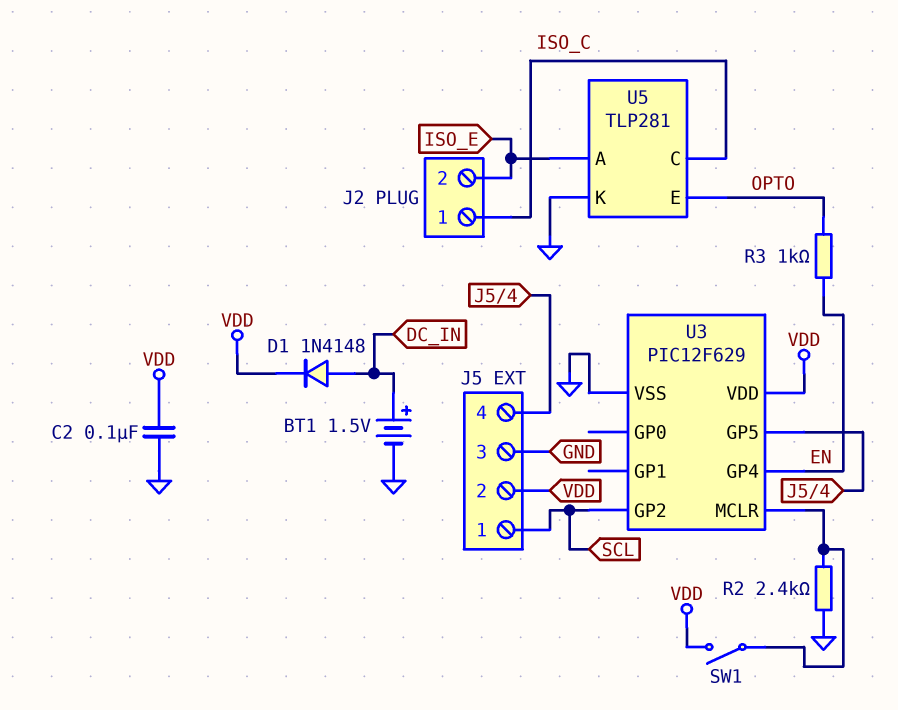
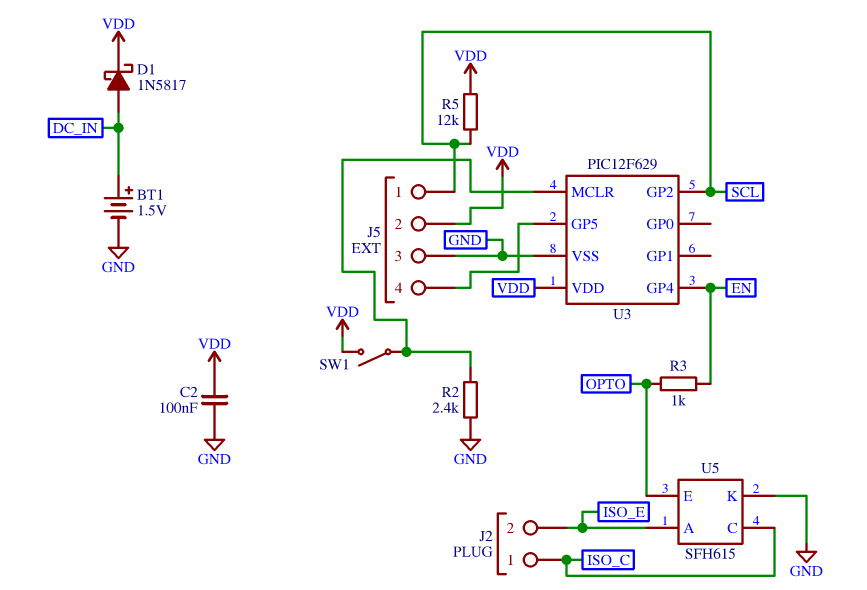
D1: diode 1N4148 (A DC_IN, K VDD) -> schottky 1N5817 (A DC_IN, K VDD)
R5: none -> 12k (SCL, VDD)
U5: TLP281 -> SFH615

